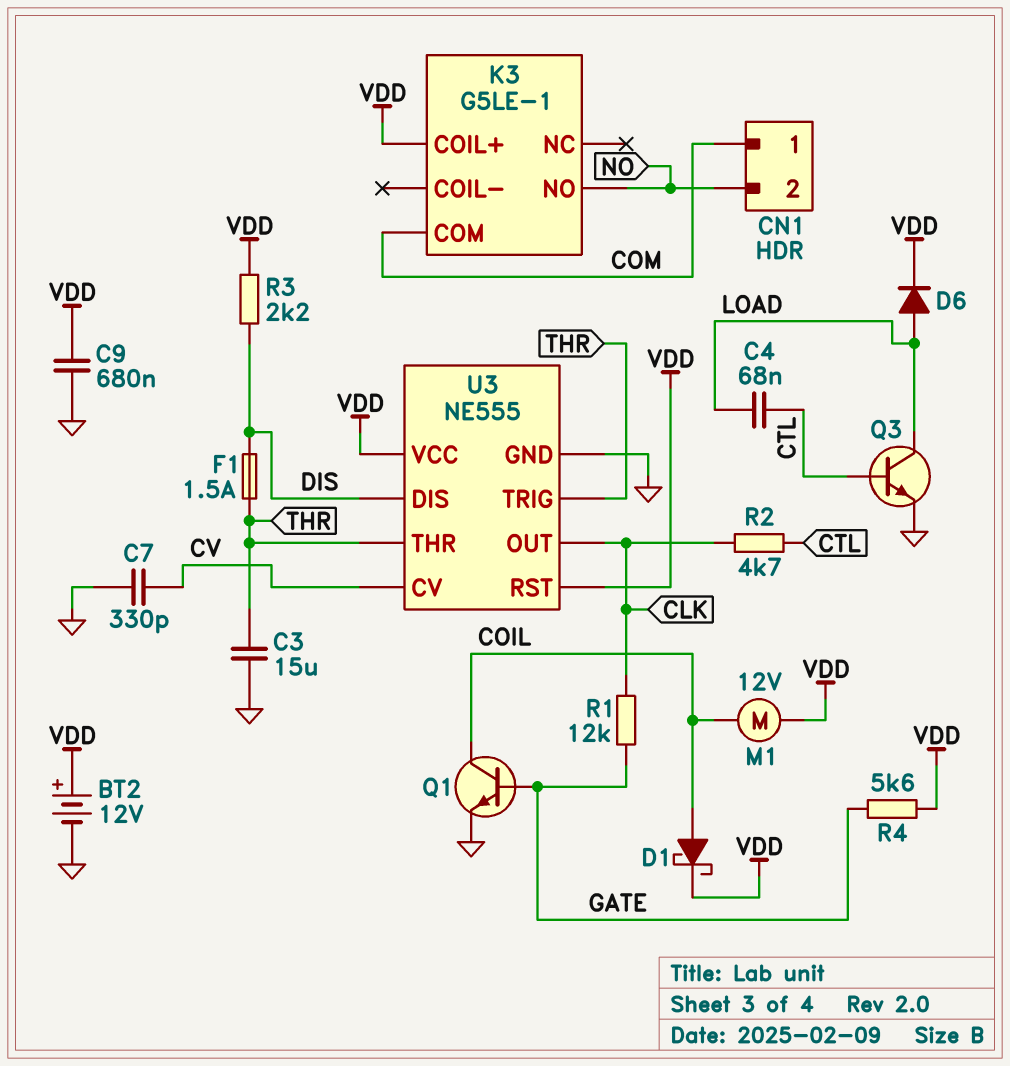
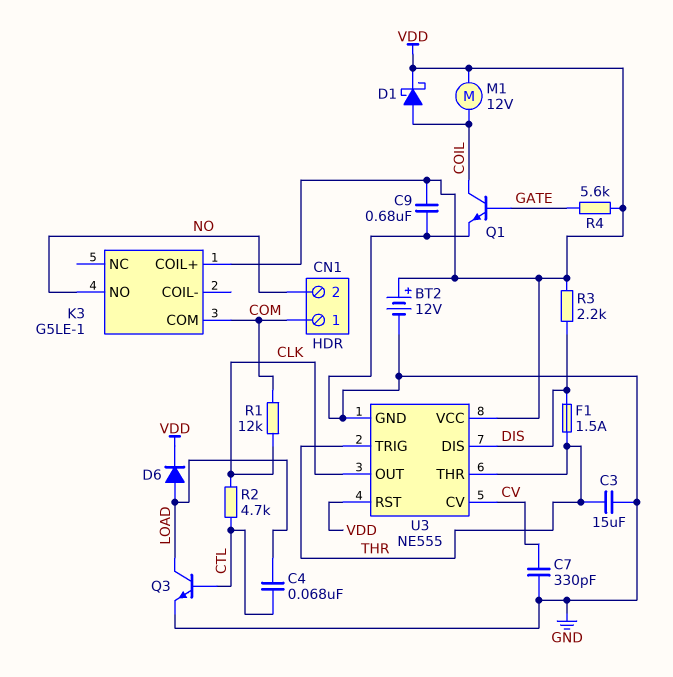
R1: 12k (CLK, GATE) -> 12k (CLK, COM)

